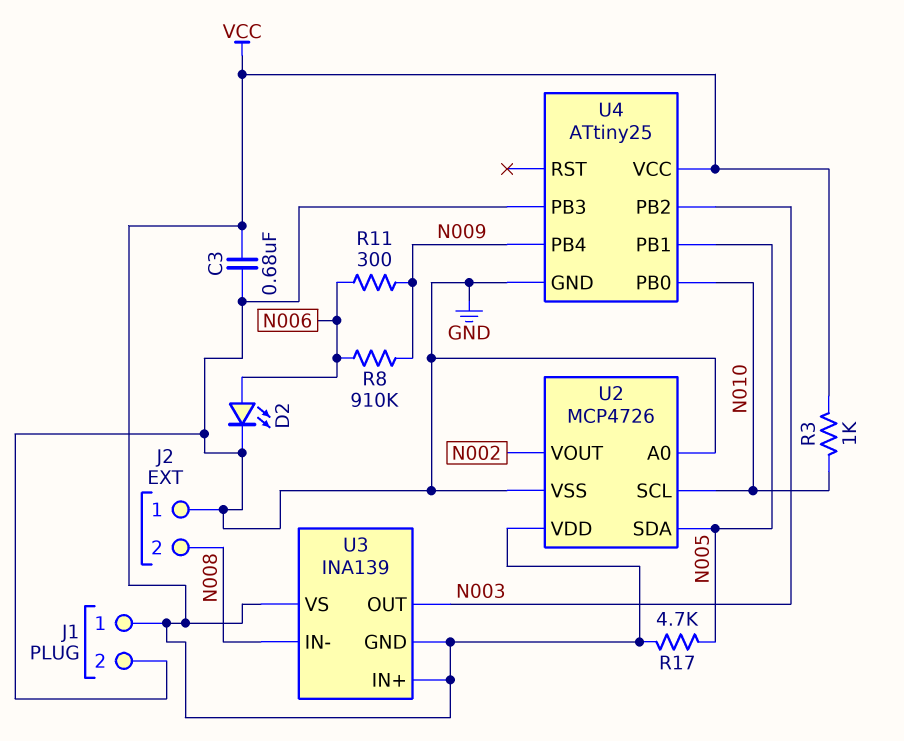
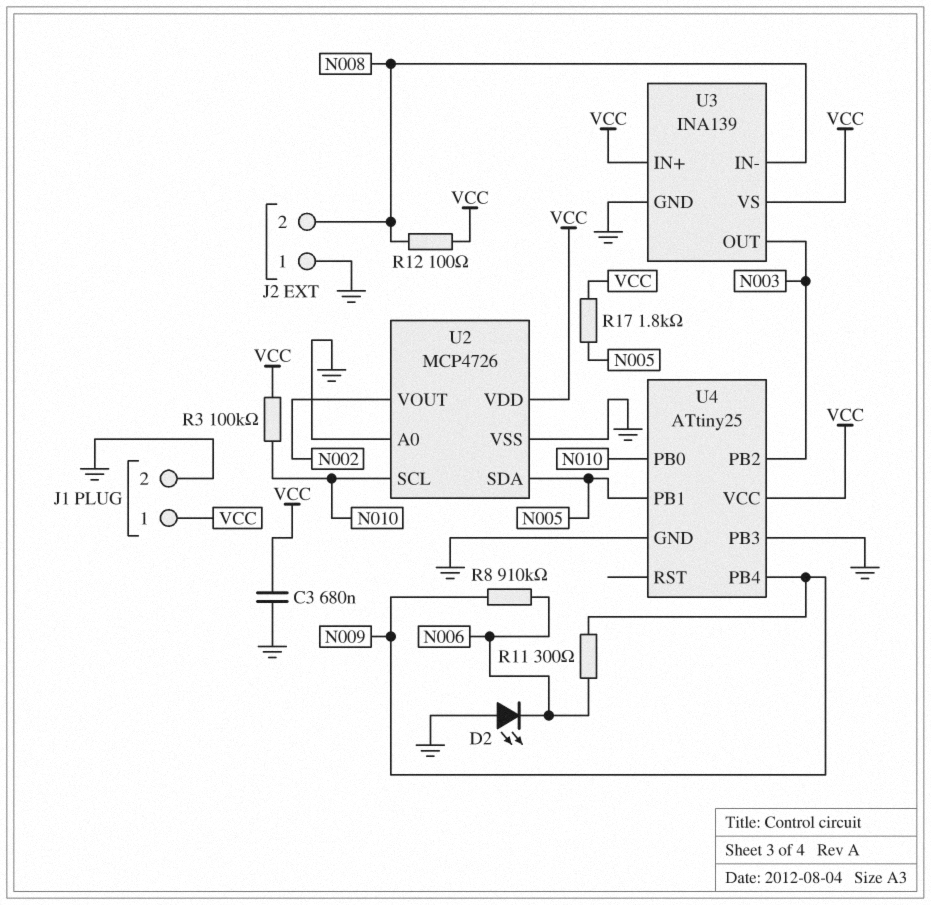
D2: LED (A N006, K GND) -> LED (A GND, K N006)
R3: 1k (N010, VCC) -> 100k (N010, VCC)
R12: none -> 100 (N008, VCC)
R17: 4.7k (N005, VCC) -> 1.8k (N005, VCC)
U3 pin GND: VCC -> GND

